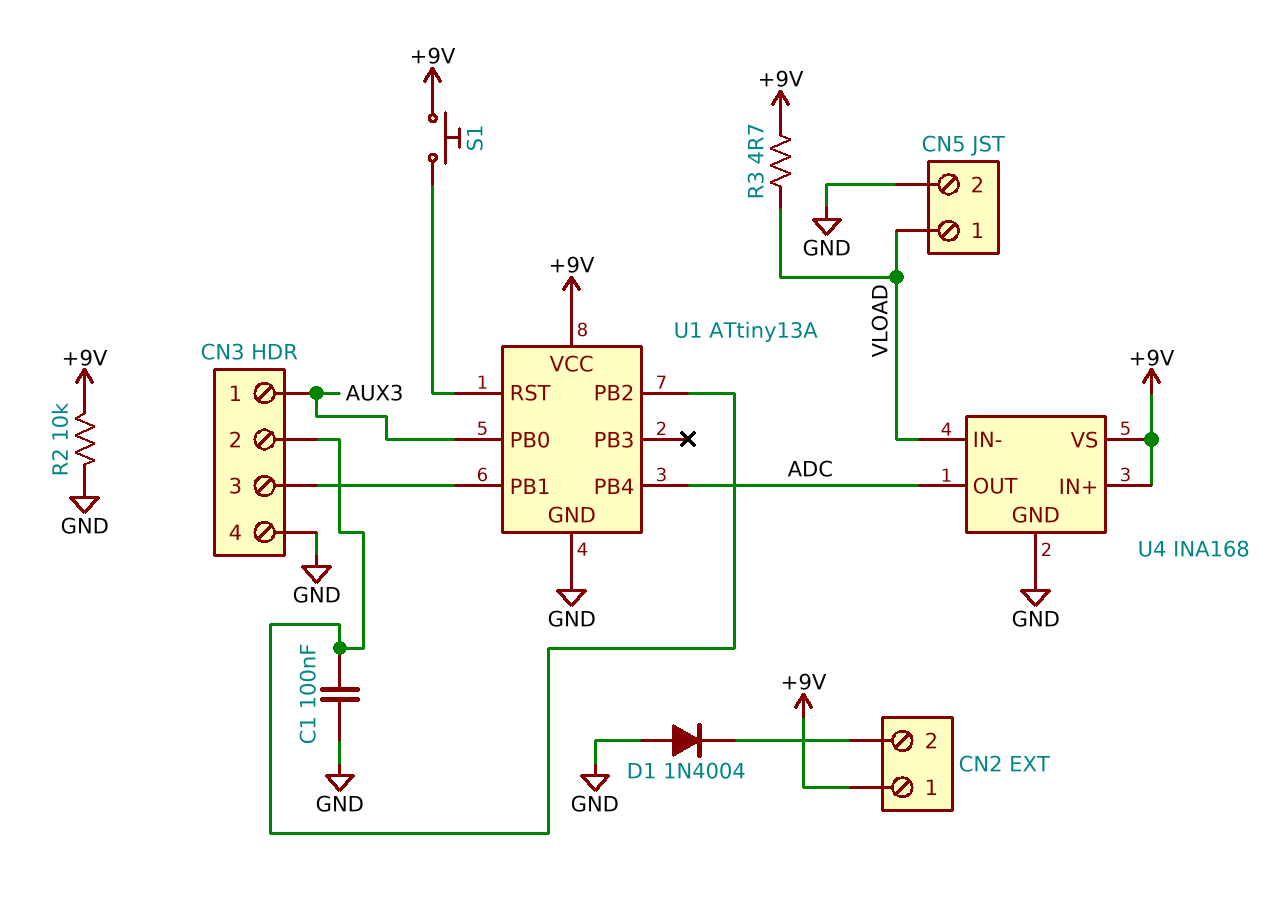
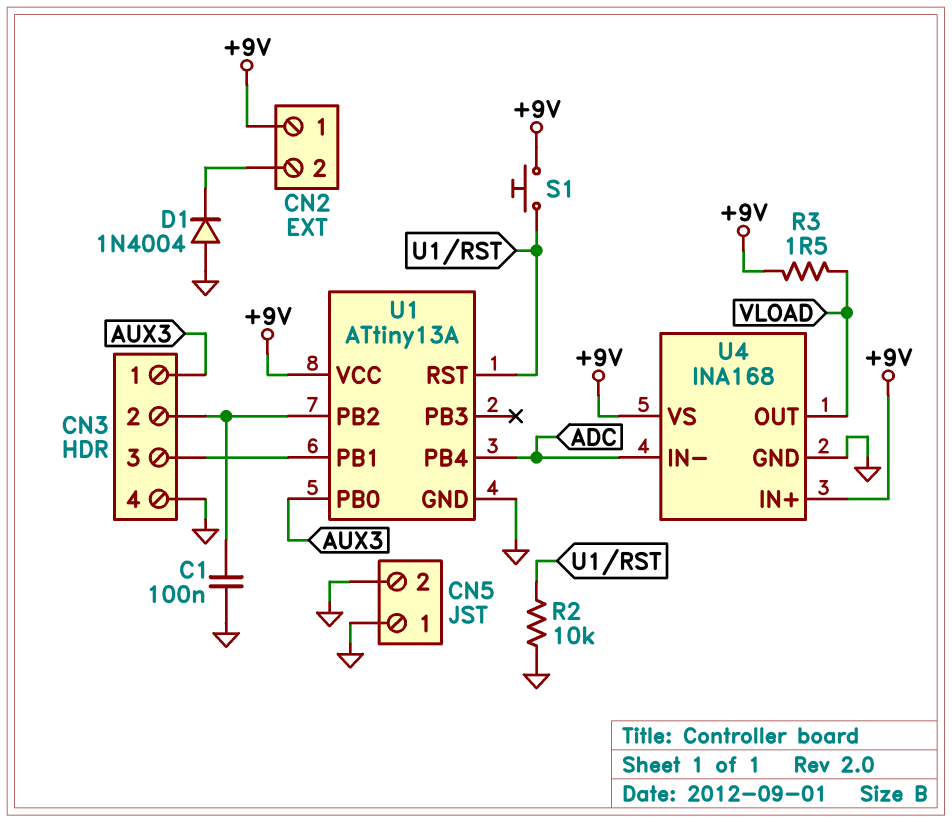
CN5 pin 1: VLOAD -> GND
R2: 10k (+9V, GND) -> 10k (GND, U1/RST)
R3: 4.7 (+9V, VLOAD) -> 1.5 (+9V, VLOAD)
U4 pin IN-: VLOAD -> ADC
U4 pin OUT: ADC -> VLOAD

